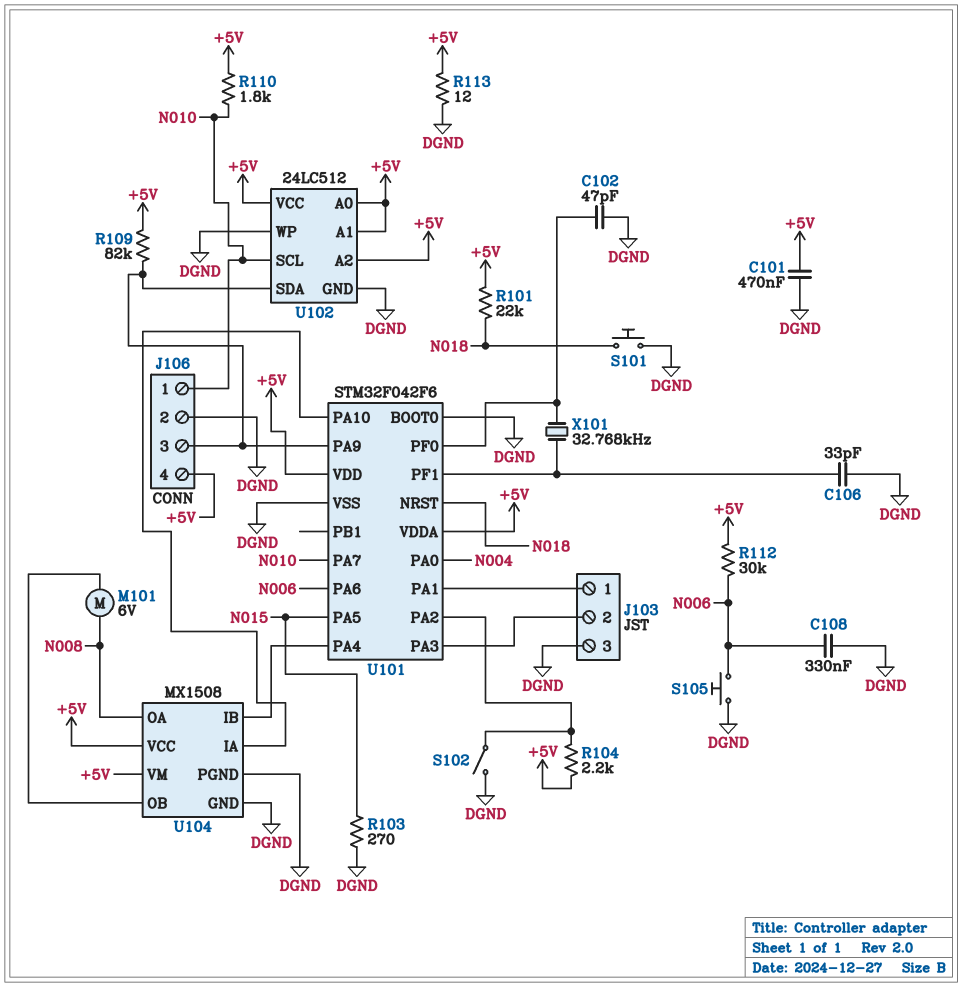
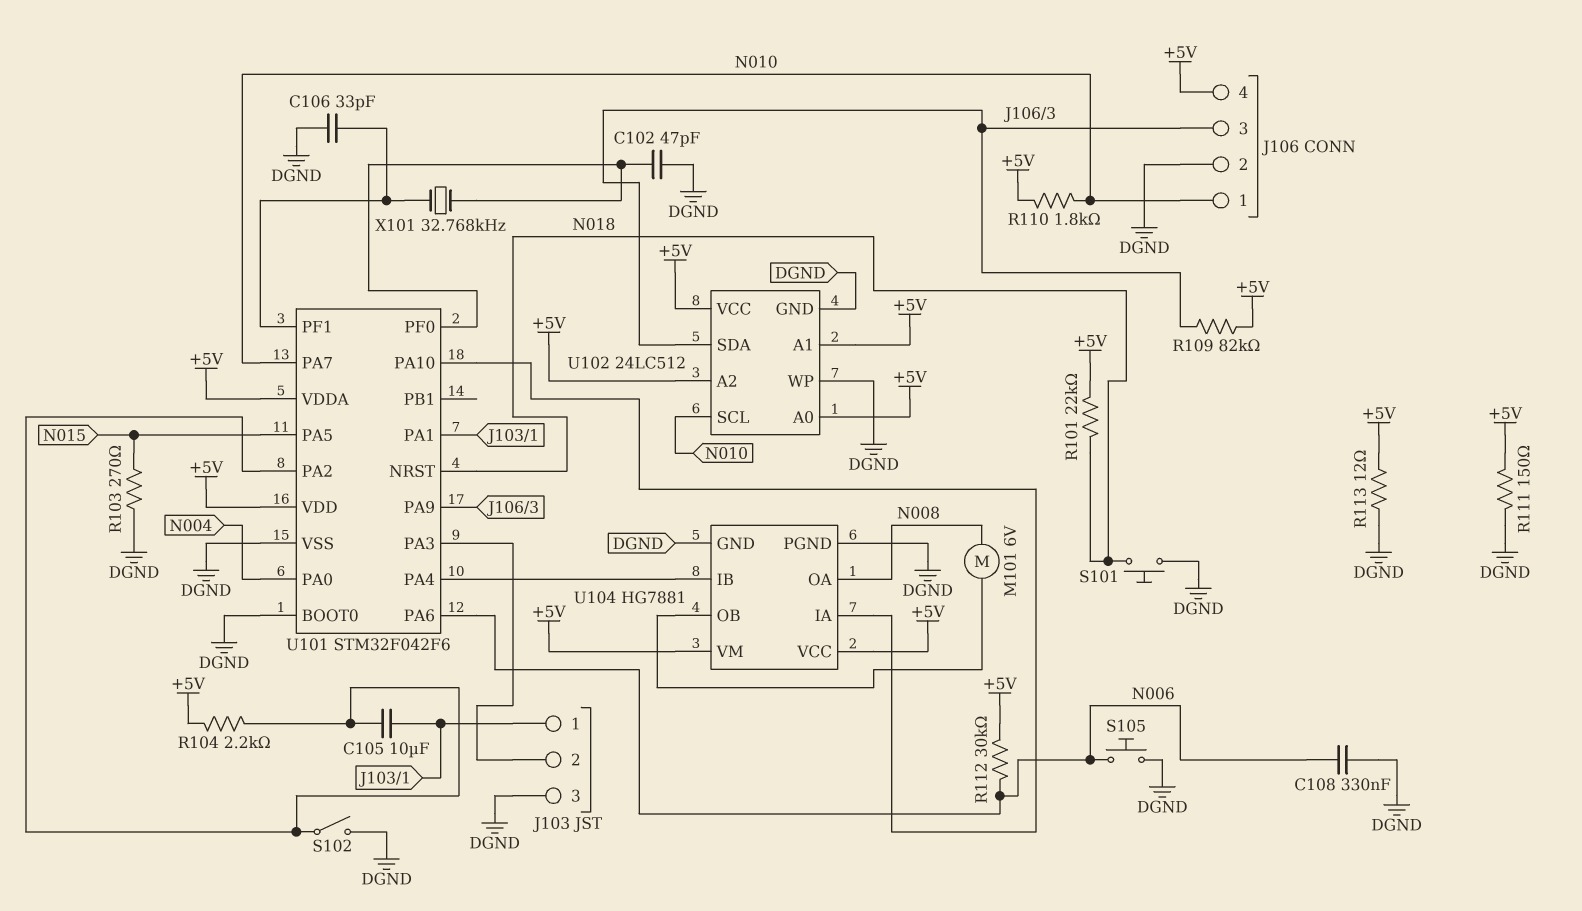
C101: 470nF (+5V, DGND) -> none
C105: none -> 10uF (J103/1, U101/PA2)
R111: none -> 150 (+5V, DGND)
U104: MX1508 -> HG7881

